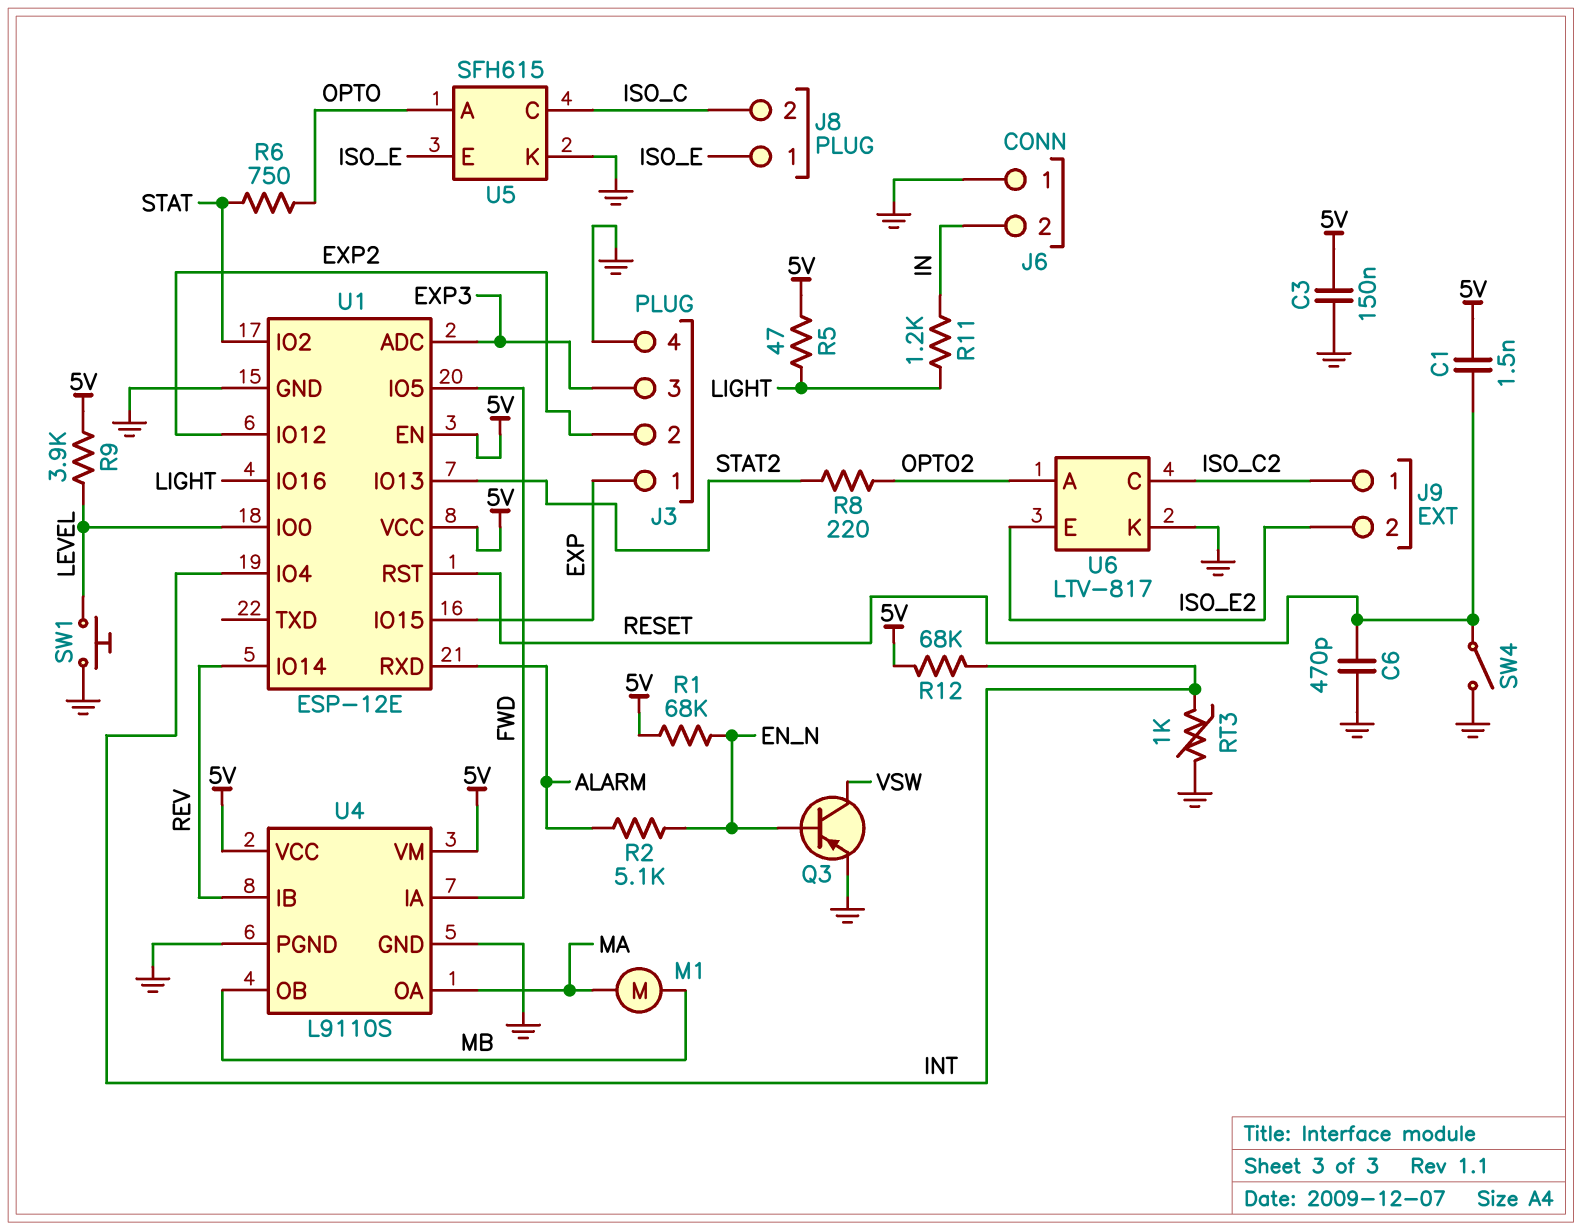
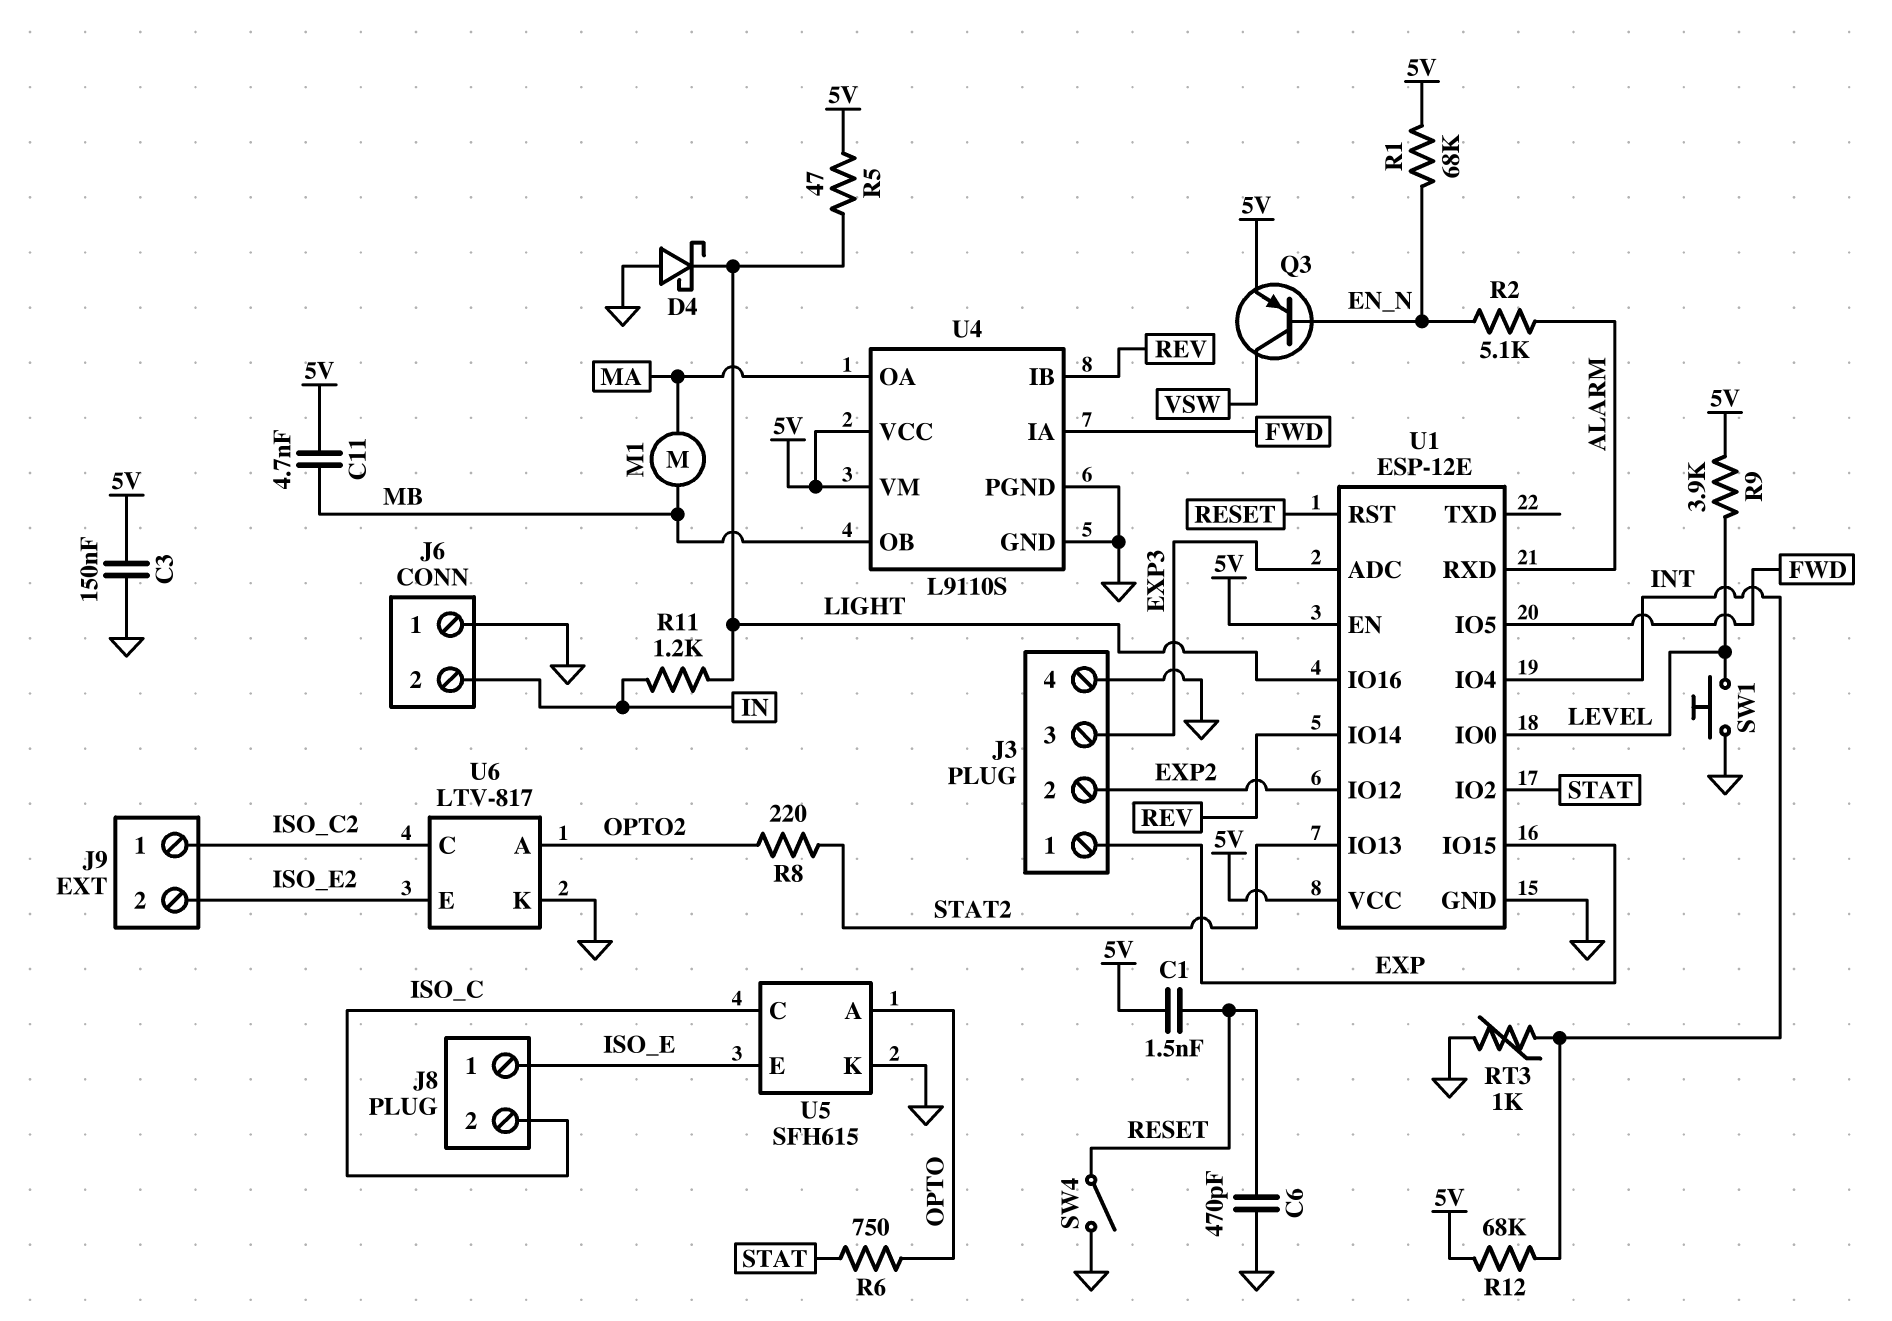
C11: none -> 4.7nF (5V, MB)
D4: none -> schottky (A GND, K LIGHT)
Q3: PNP (B EN_N, C VSW, E GND) -> PNP (B EN_N, C VSW, E 5V)

